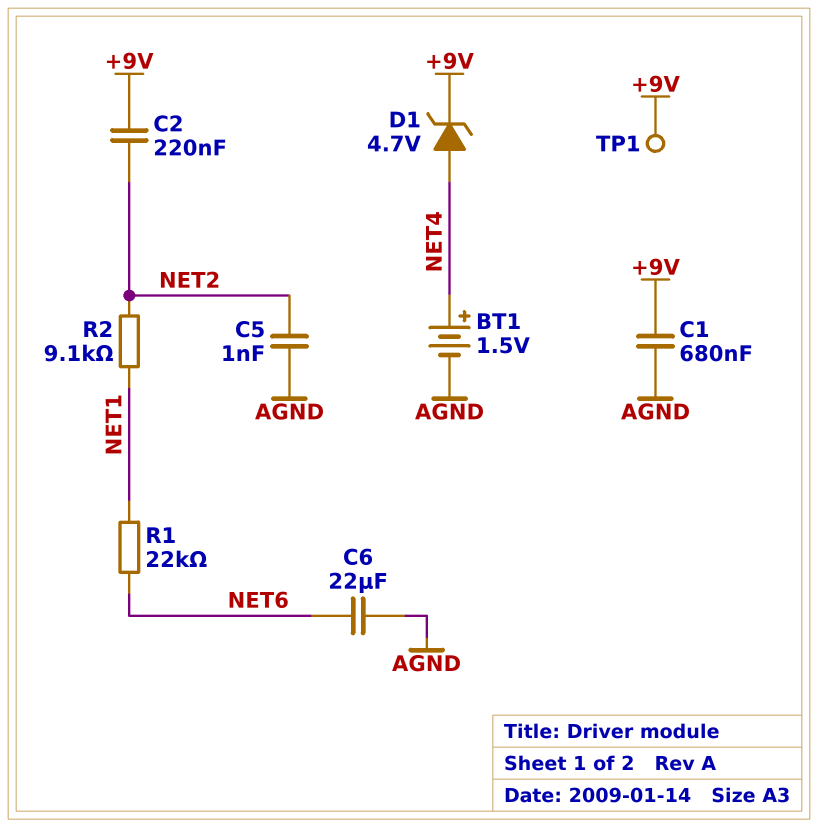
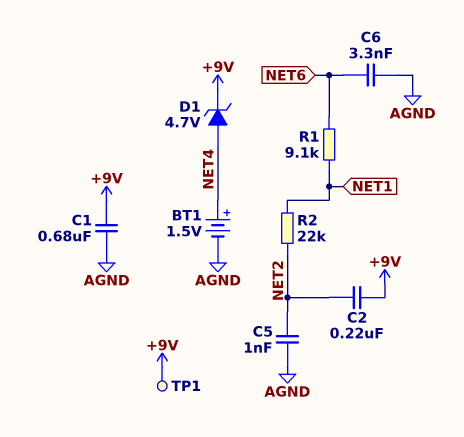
C6: 22uF (AGND, NET6) -> 3.3nF (AGND, NET6)
R1: 22k (NET1, NET6) -> 9.1k (NET1, NET6)
R2: 9.1k (NET1, NET2) -> 22k (NET1, NET2)

